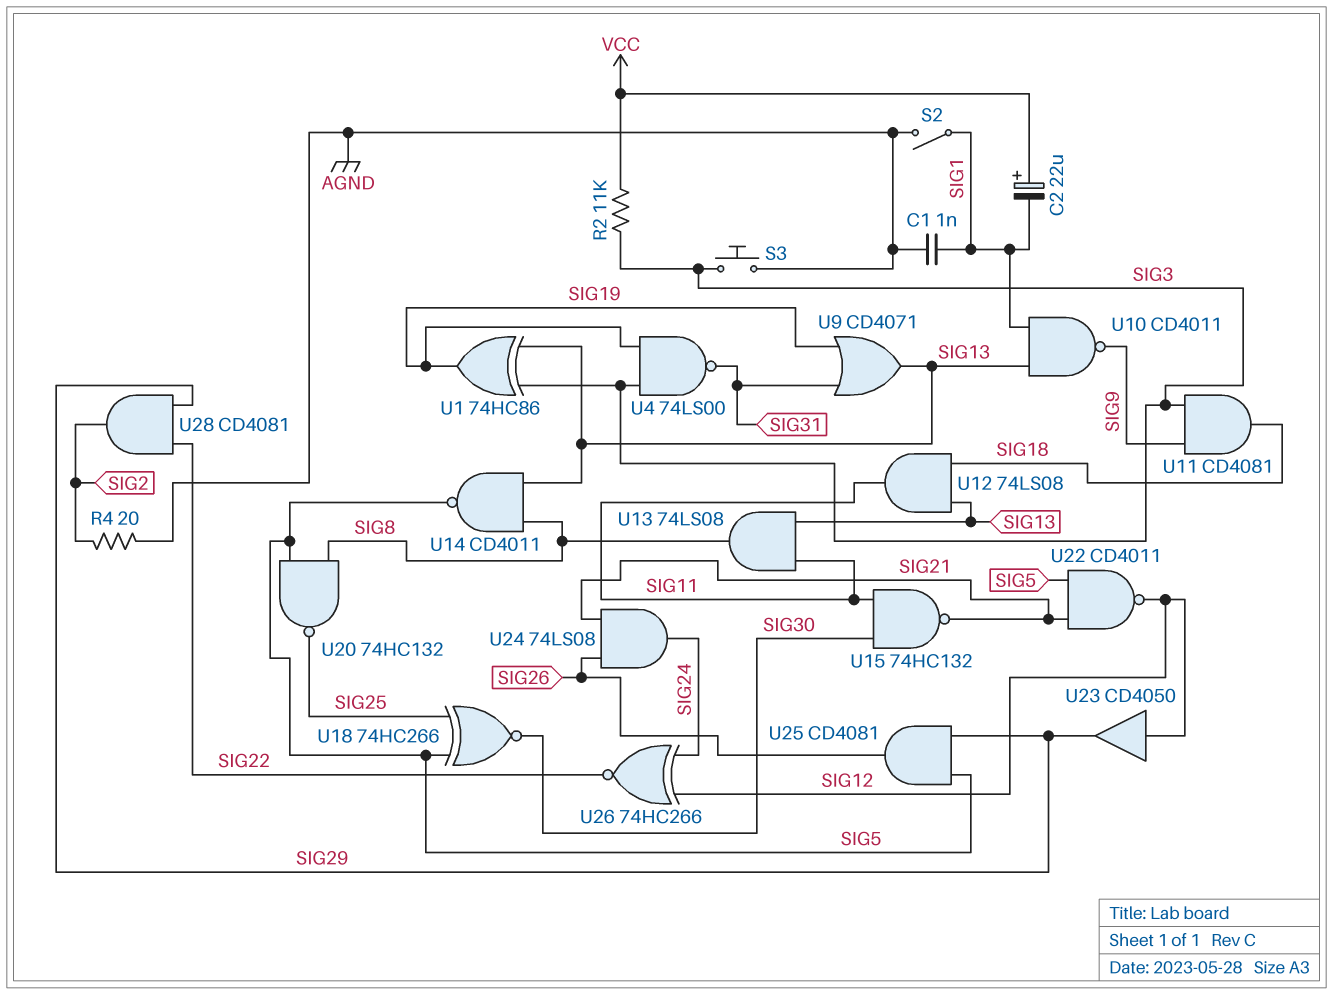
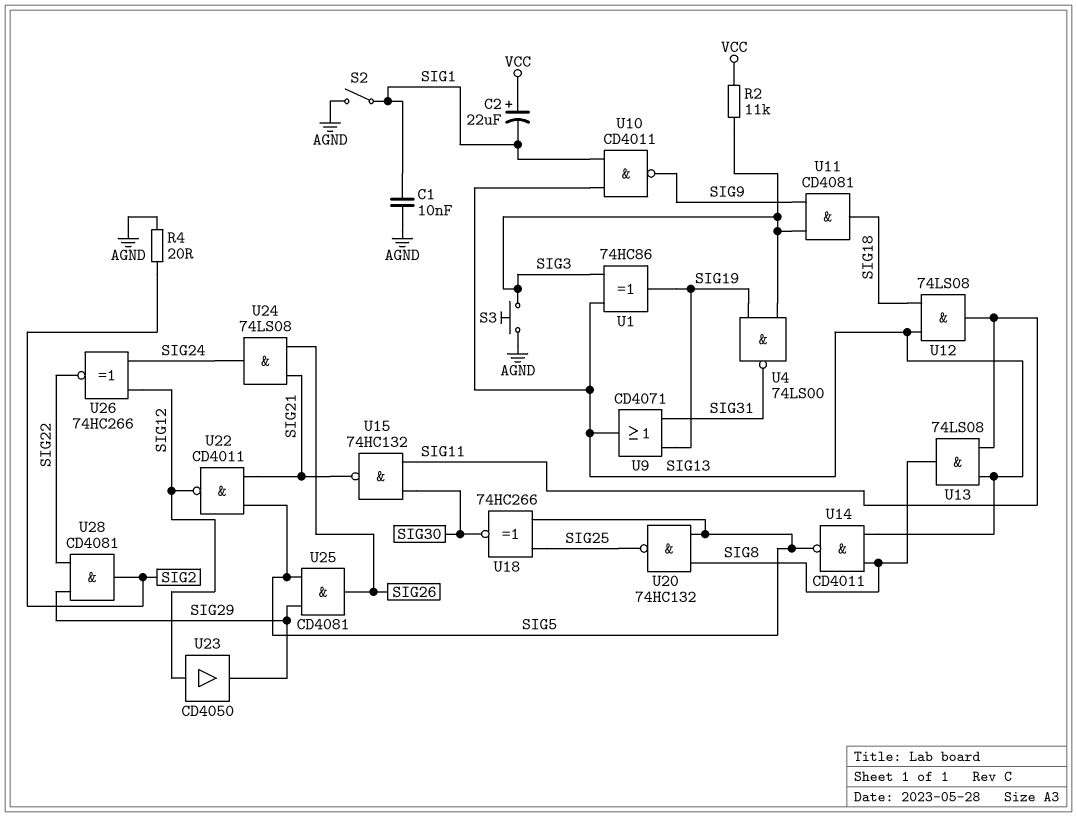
C1: 1nF (AGND, SIG1) -> 10nF (AGND, SIG1)

